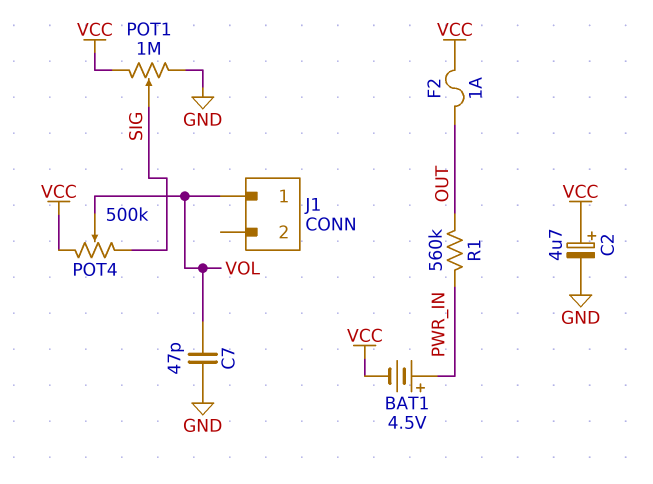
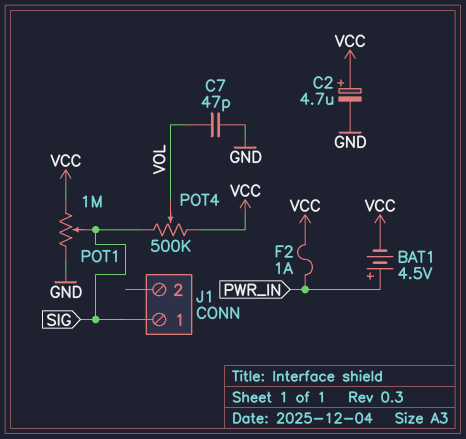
F2: 1A (OUT, VCC) -> 1A (PWR_IN, VCC)
J1 pin 1: VOL -> SIG
R1: 560k (OUT, PWR_IN) -> none

